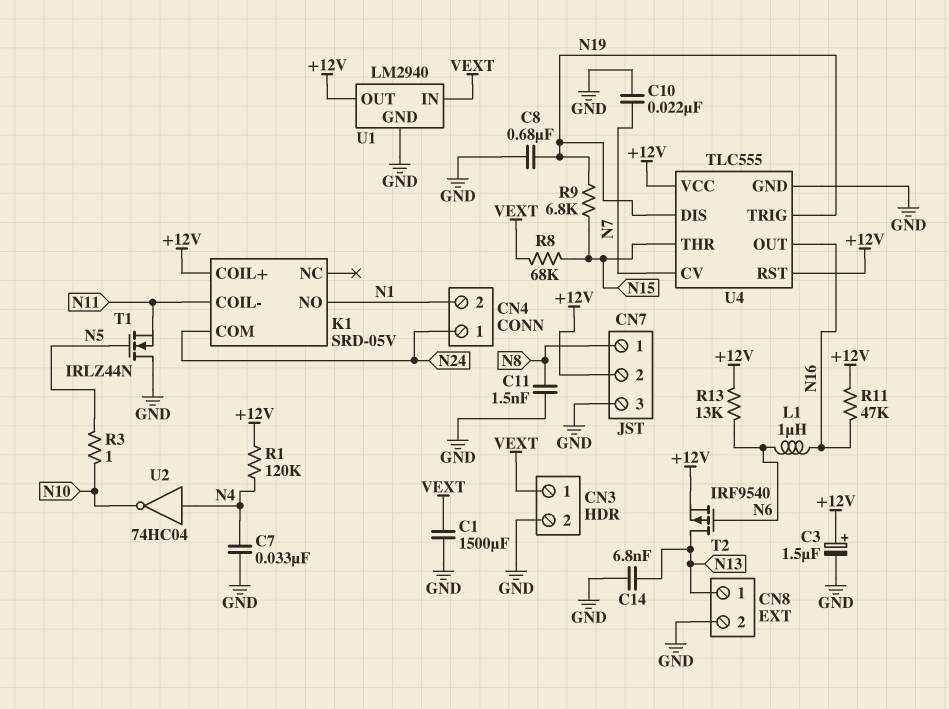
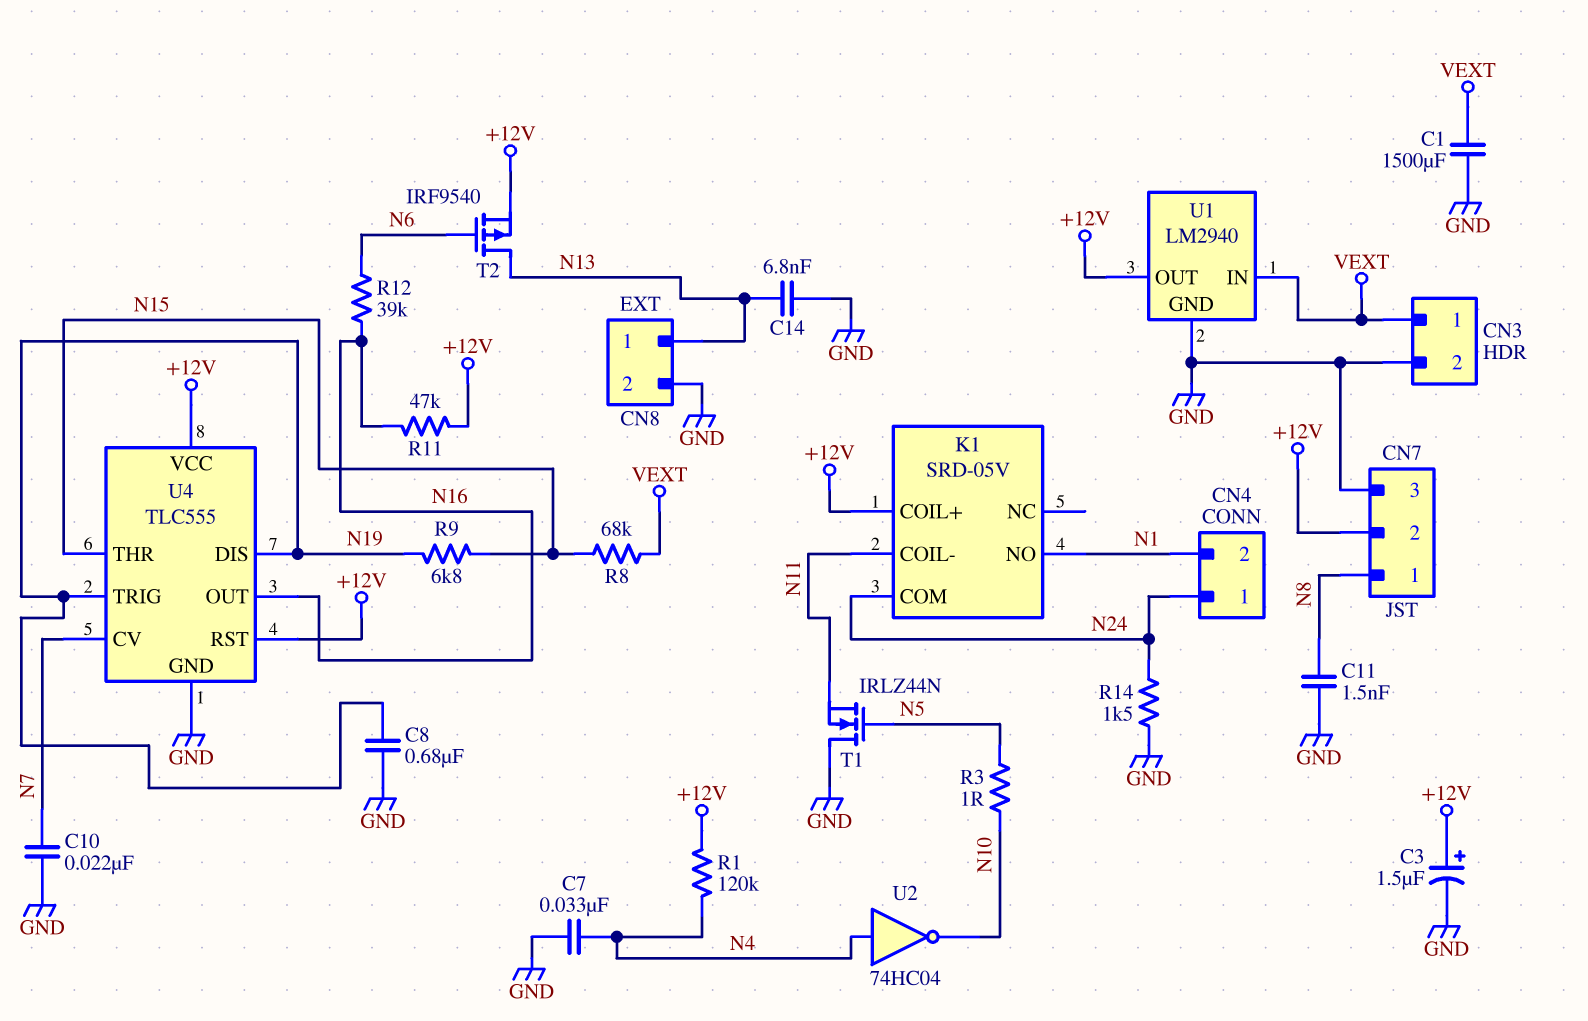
L1: 1uH (N6, N16) -> none
R12: none -> 39k (N6, N16)
R13: 13k (+12V, N6) -> none
R14: none -> 1.5k (GND, N24)

